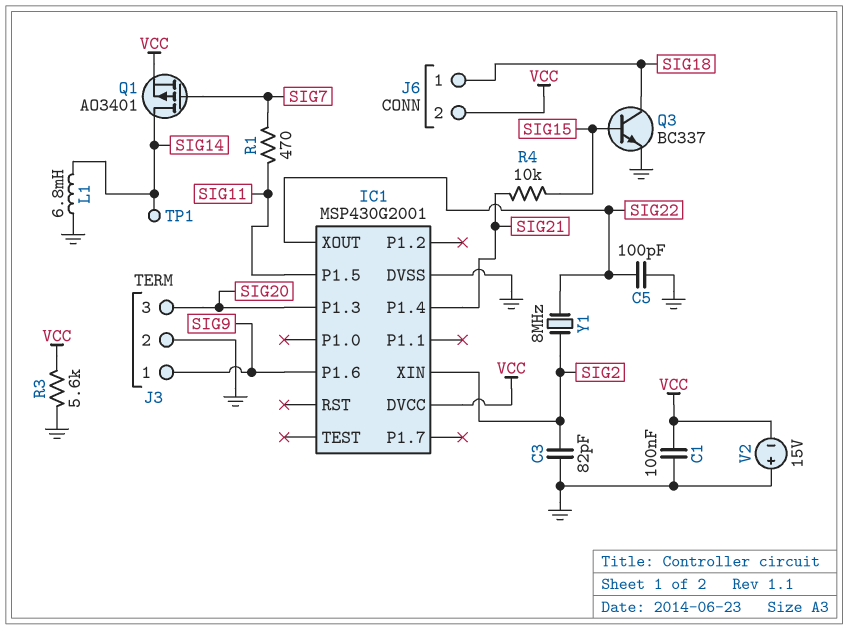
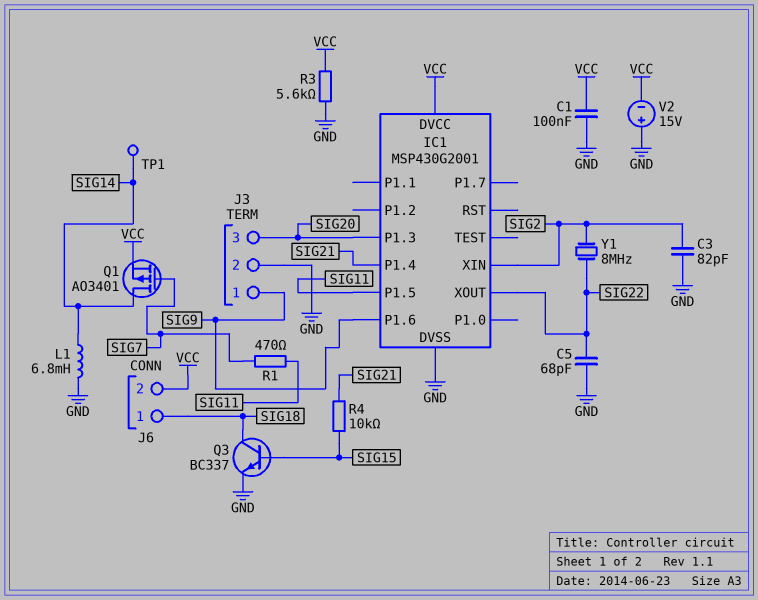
C5: 100pF (GND, SIG22) -> 68pF (GND, SIG22)

